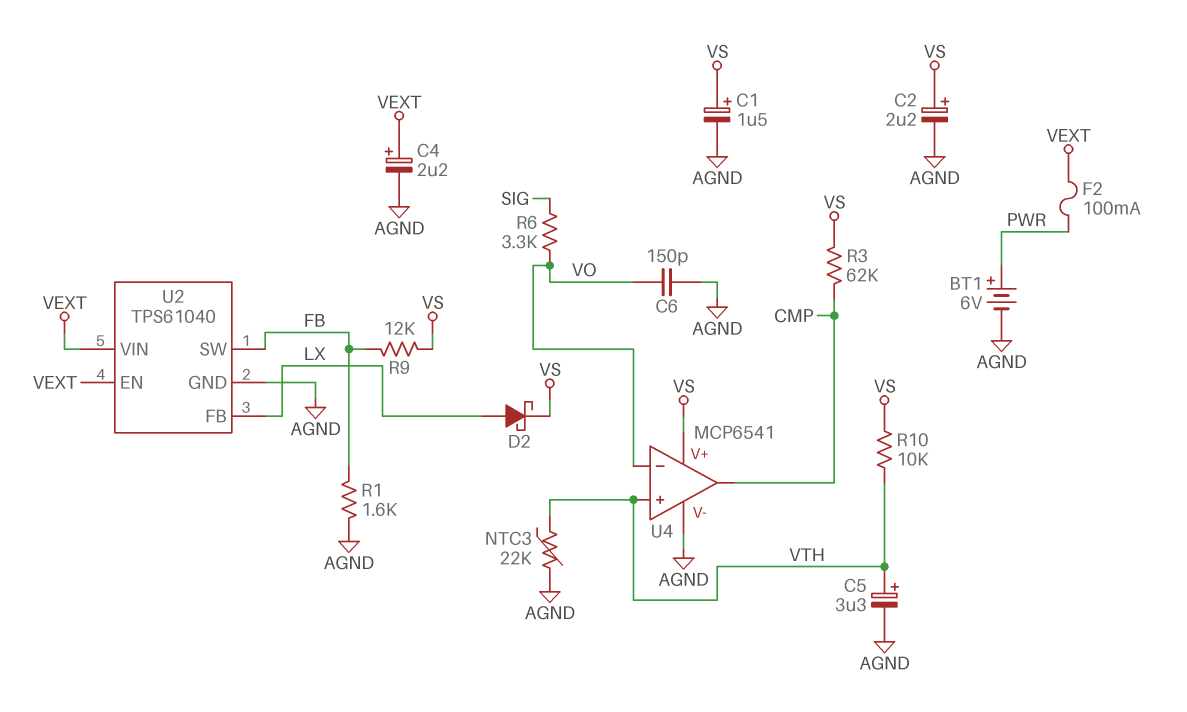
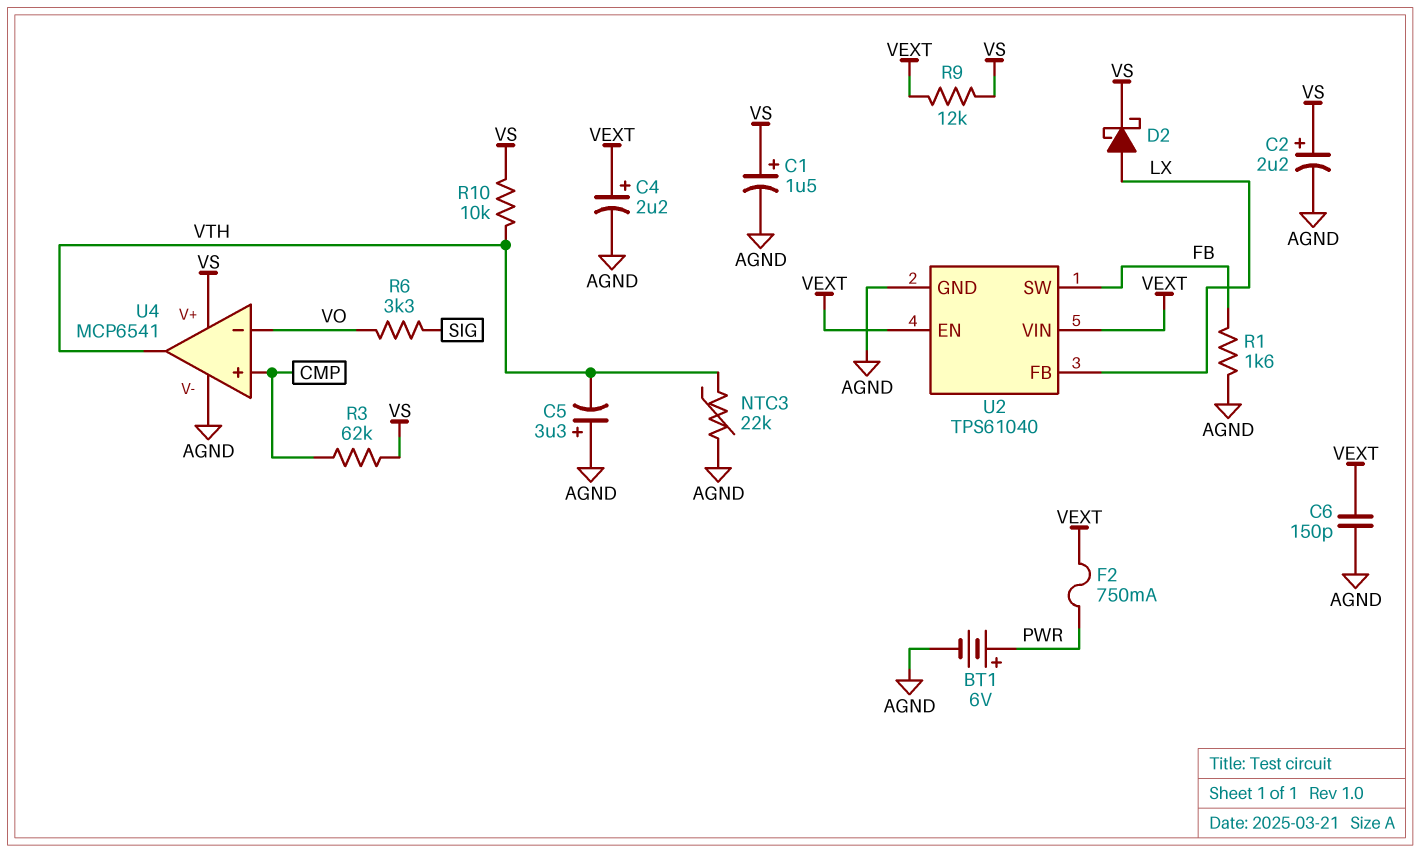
C5: 3.3uF (plus VTH, minus AGND) -> 3.3uF (plus AGND, minus VTH)
C6: 150pF (AGND, VO) -> 150pF (AGND, VEXT)
F2: 100mA (PWR, VEXT) -> 750mA (PWR, VEXT)
R9: 12k (FB, VS) -> 12k (VEXT, VS)
U4 pin in+: VTH -> CMP
U4 pin out: CMP -> VTH

